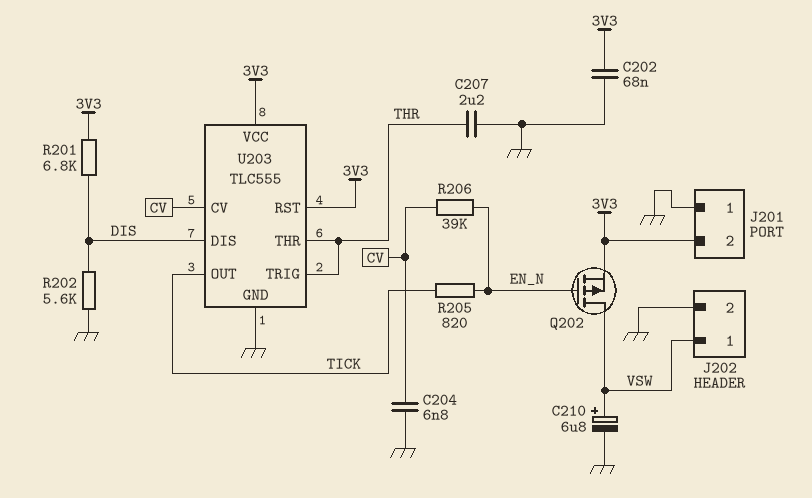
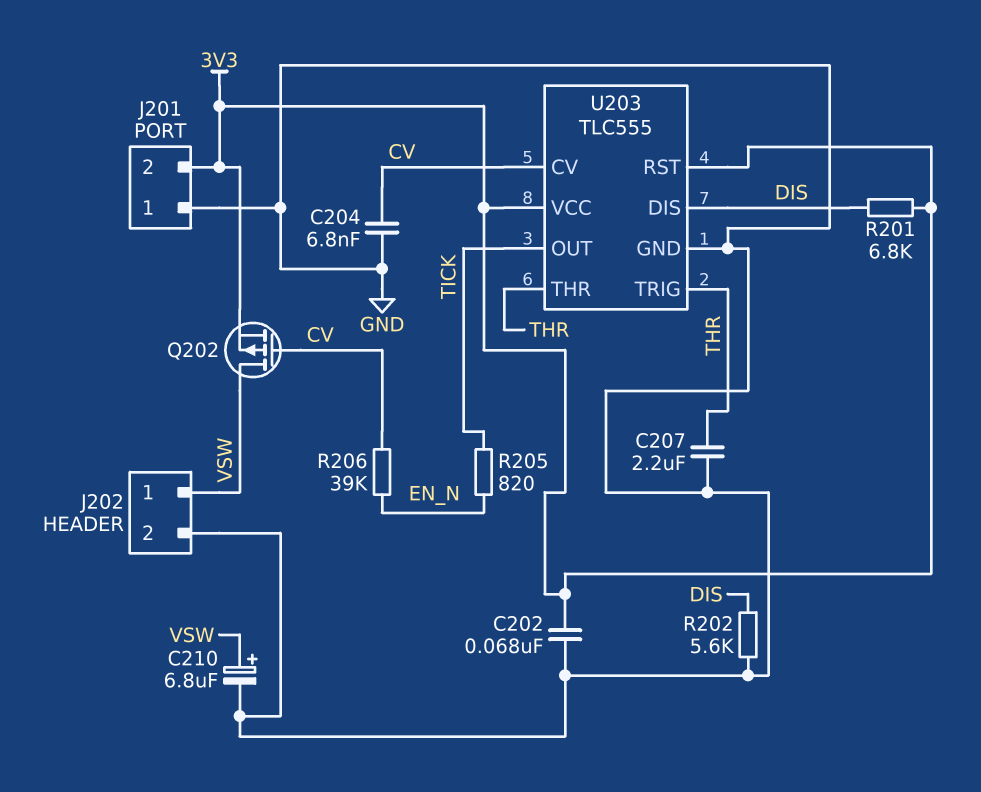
Q202: PMOS (G EN_N, D VSW, S 3V3) -> PMOS (G CV, D VSW, S 3V3)

